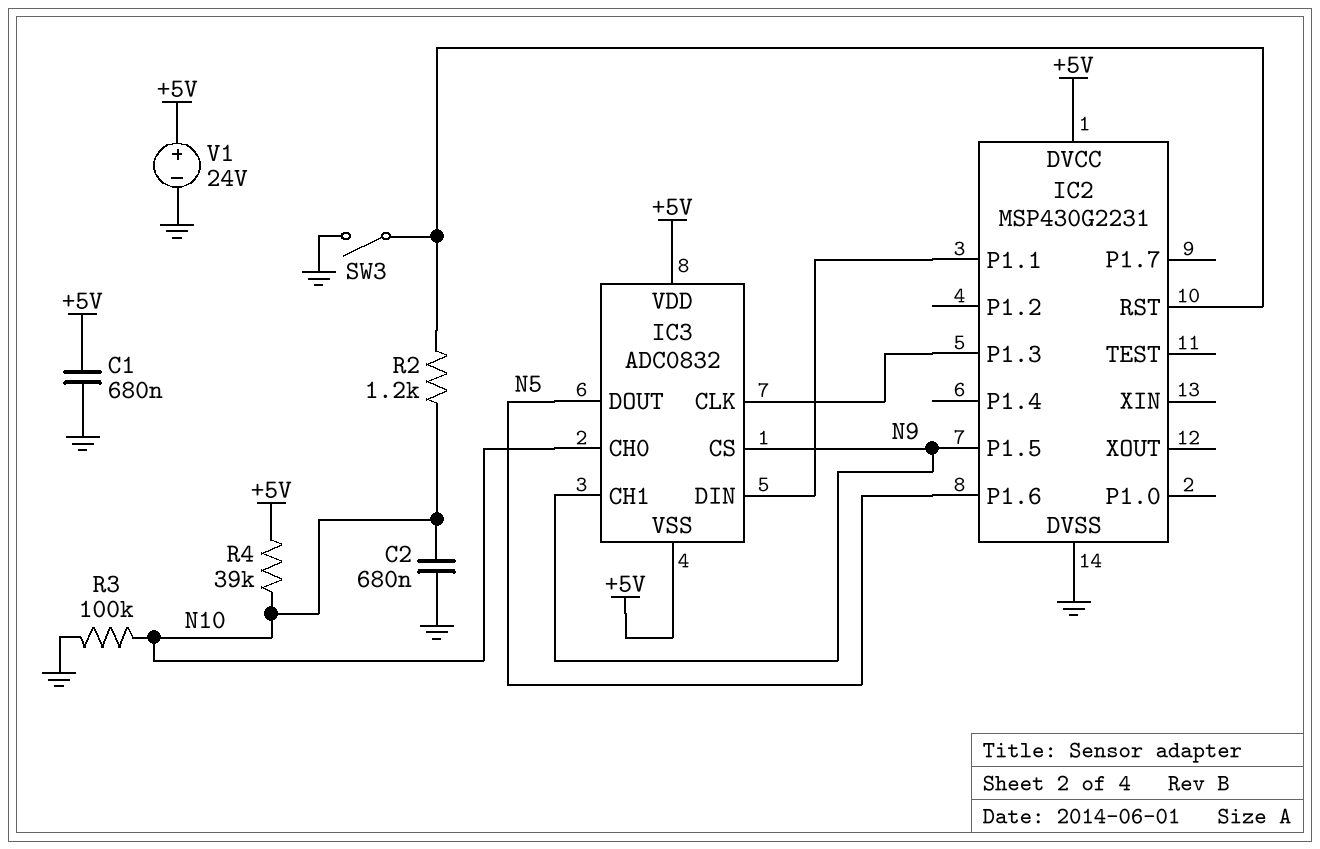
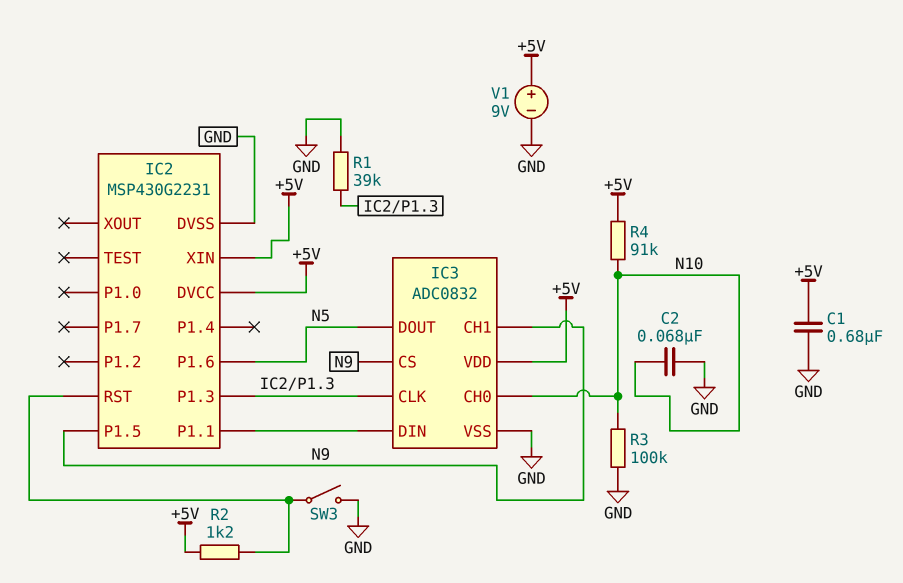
C2: 680nF (GND, N10) -> 68nF (GND, N10)
IC2 pin XIN: none -> +5V
IC3 pin VSS: +5V -> GND
R1: none -> 39k (GND, IC2/P1.3)
R2: 1.2k (IC2/RST, N10) -> 1.2k (+5V, IC2/RST)
R4: 39k (+5V, N10) -> 91k (+5V, N10)
V1: 24V (plus +5V, minus GND) -> 9V (plus +5V, minus GND)

